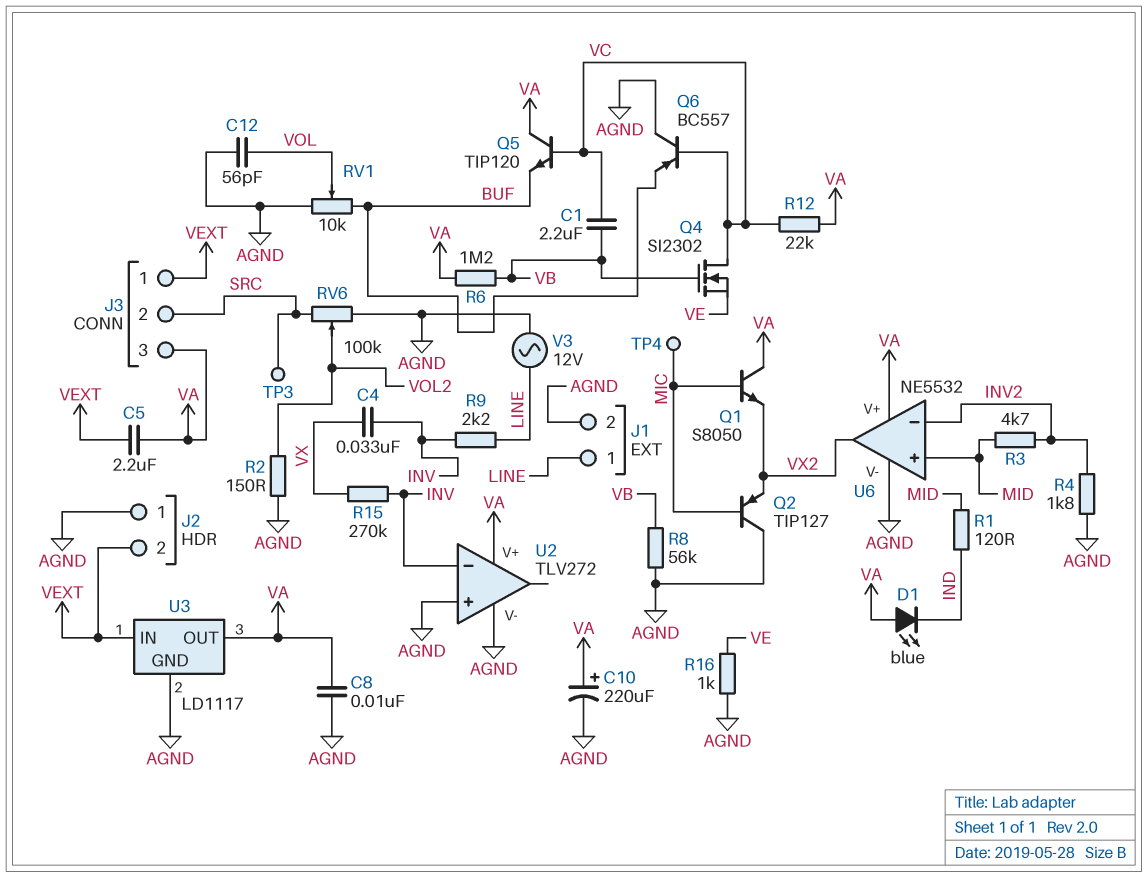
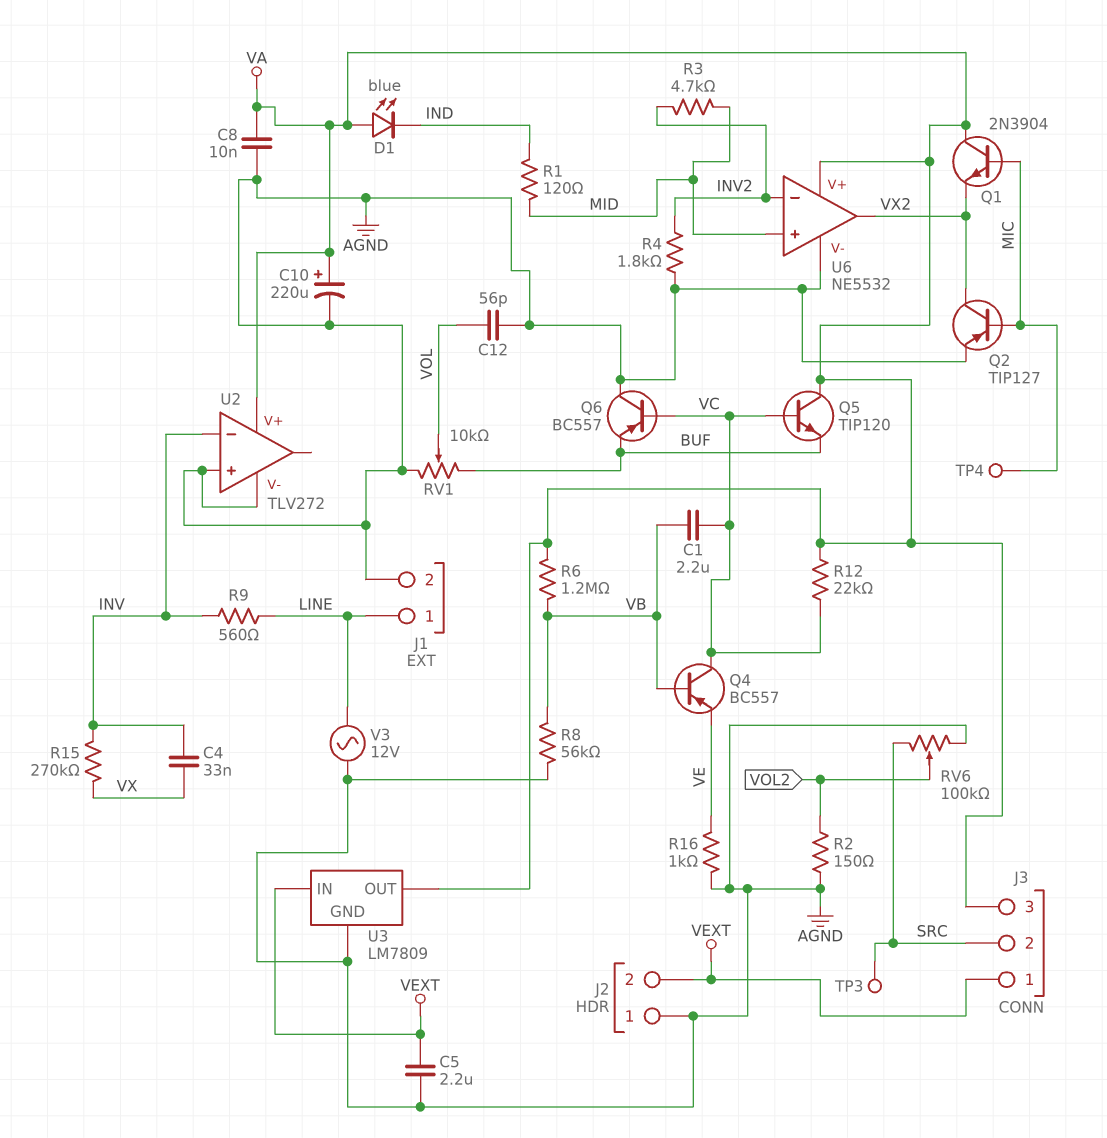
C5: 2.2uF (VA, VEXT) -> 2.2uF (AGND, VEXT)
Q1: NPN S8050 (B MIC, C VA, E VX2) -> NPN 2N3904 (B MIC, C VA, E VX2)
Q2: PNP TIP127 (B MIC, C AGND, E VX2) -> PNP TIP127 (B MIC, C VX2, E AGND)
Q4: NMOS SI2302 (G VB, D VC, S VE) -> PNP BC557 (B VB, C VC, E VE)
R9: 2.2k (INV, LINE) -> 560 (INV, LINE)
U3: LD1117 -> LM7809

